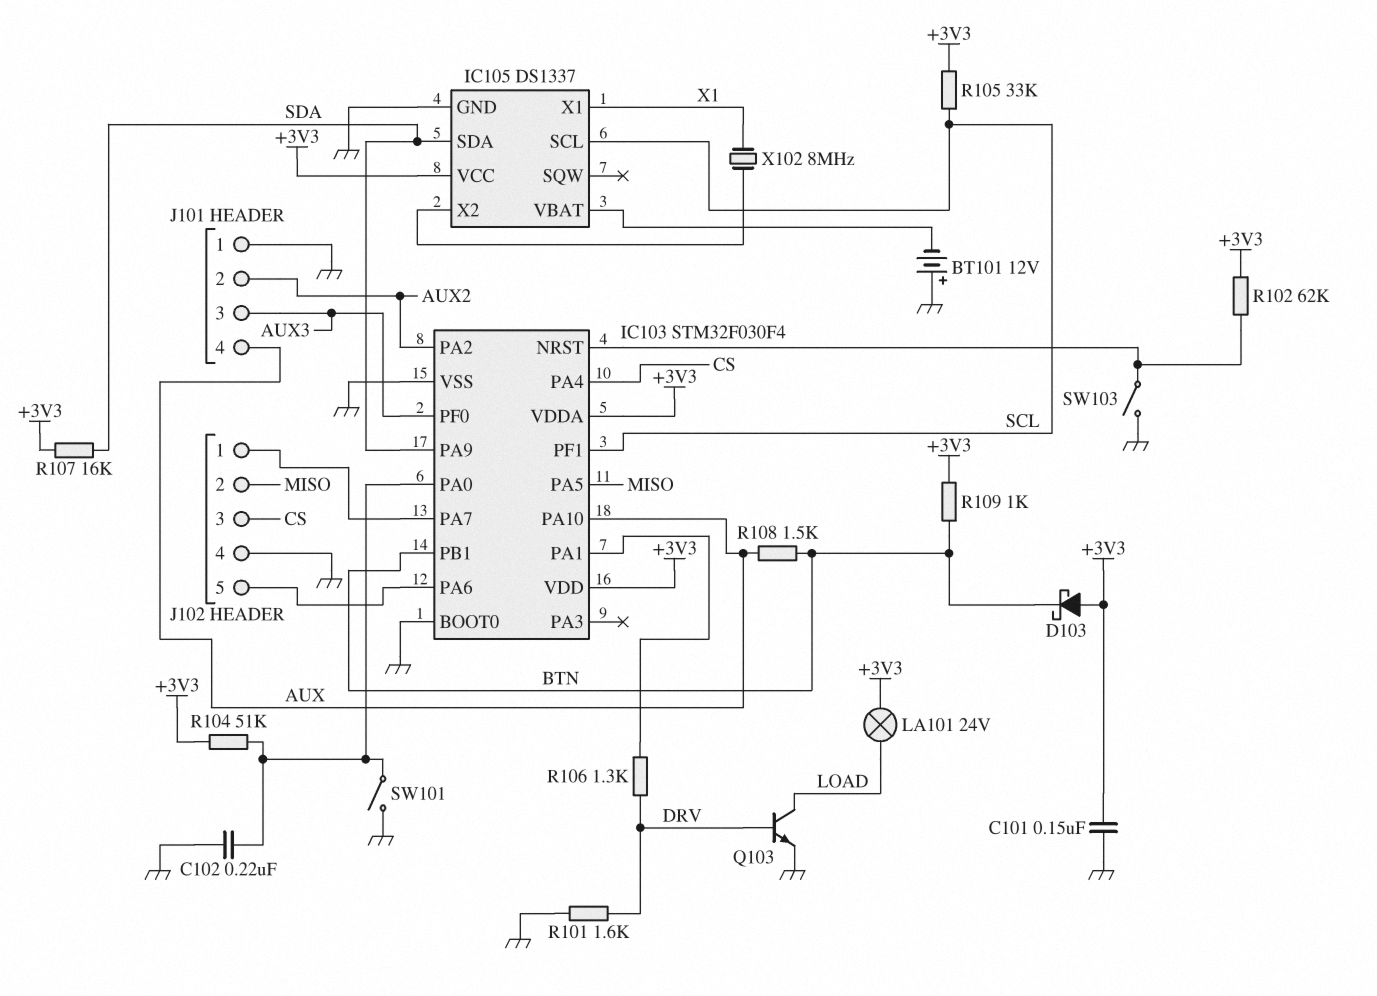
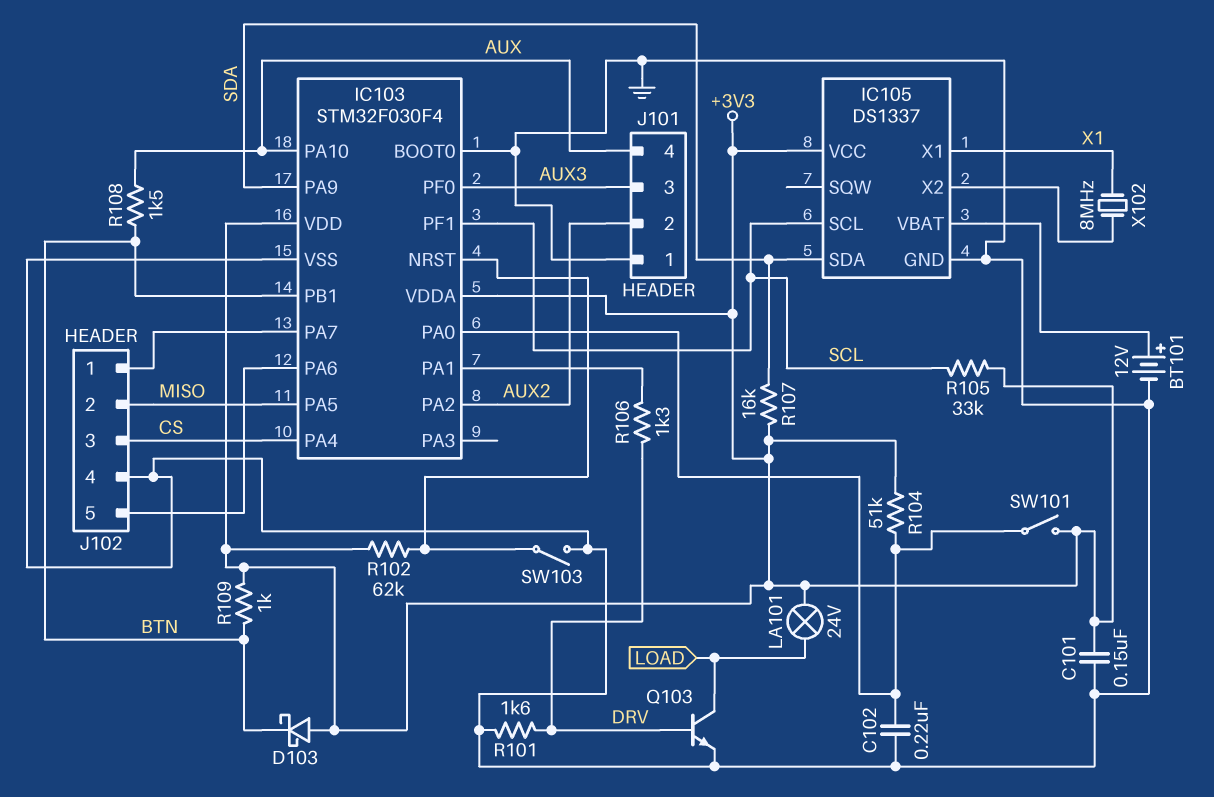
BT101: 12V (plus GND, minus IC105/VBAT) -> 12V (plus IC105/VBAT, minus GND)
SW101: switch (GND, IC103/PA0) -> switch (+3V3, IC103/PA0)

